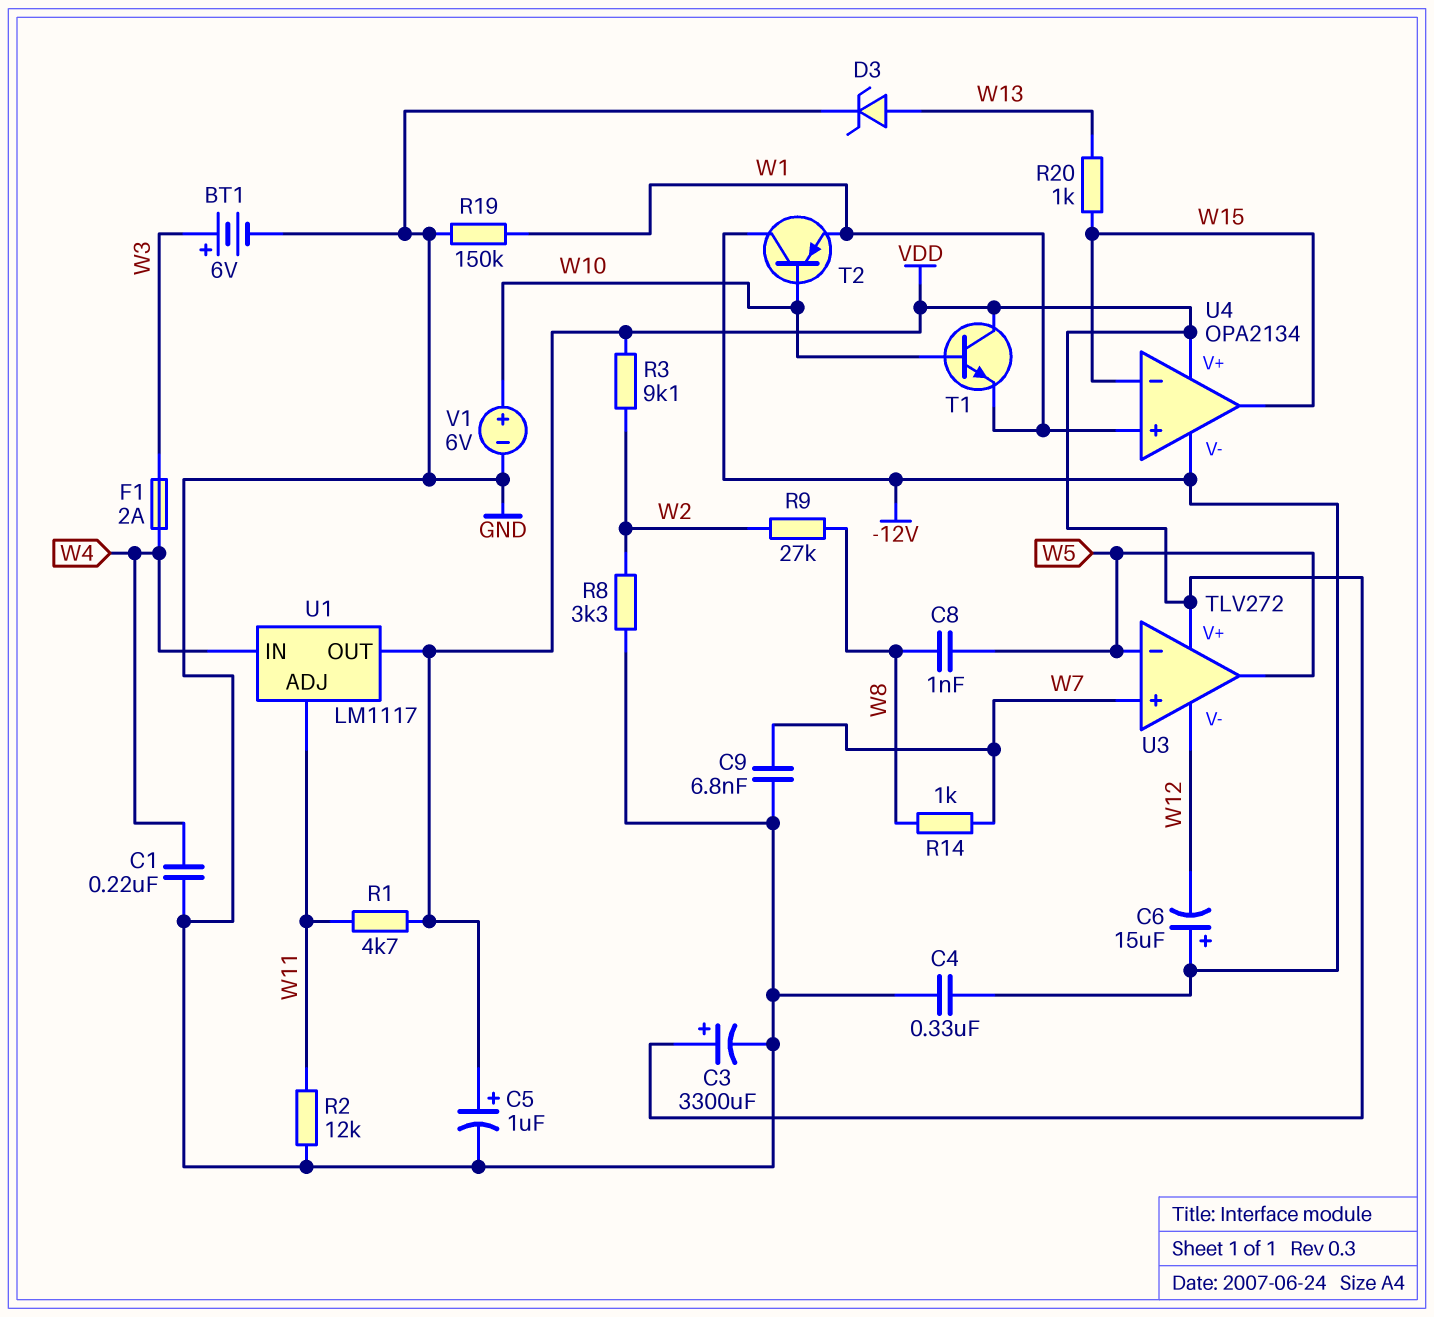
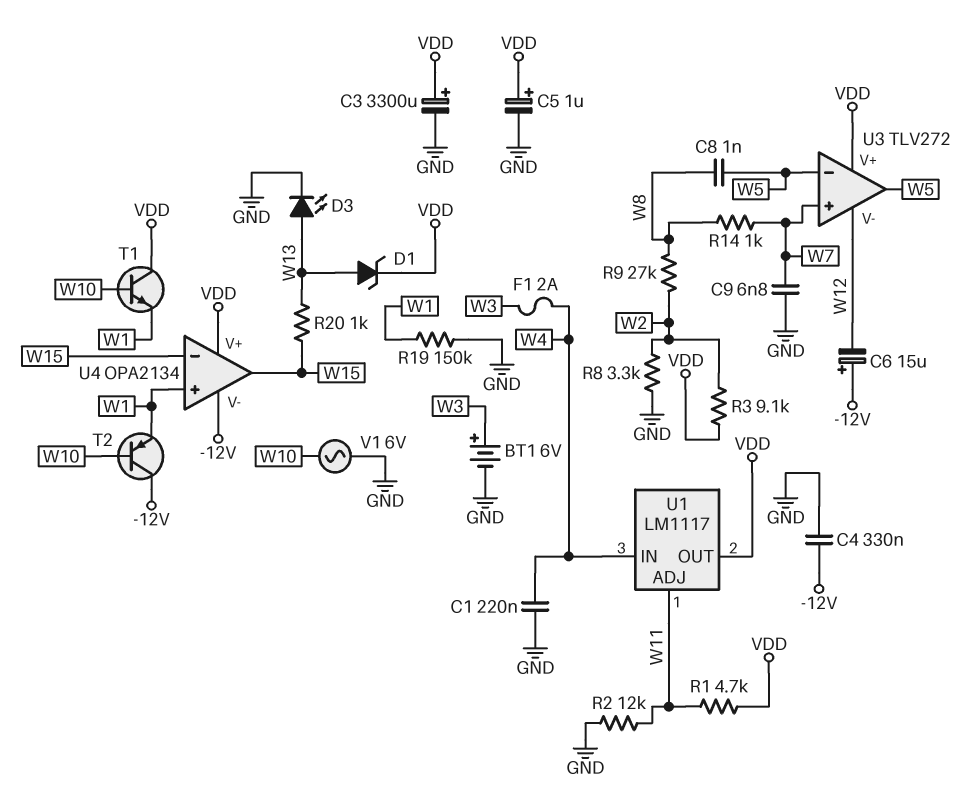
D1: none -> zener (A W13, K VDD)
D3: zener (A W13, K GND) -> LED (A W13, K GND)
V1: 6V (plus W10, minus GND) -> AC 6V (GND, W10)

